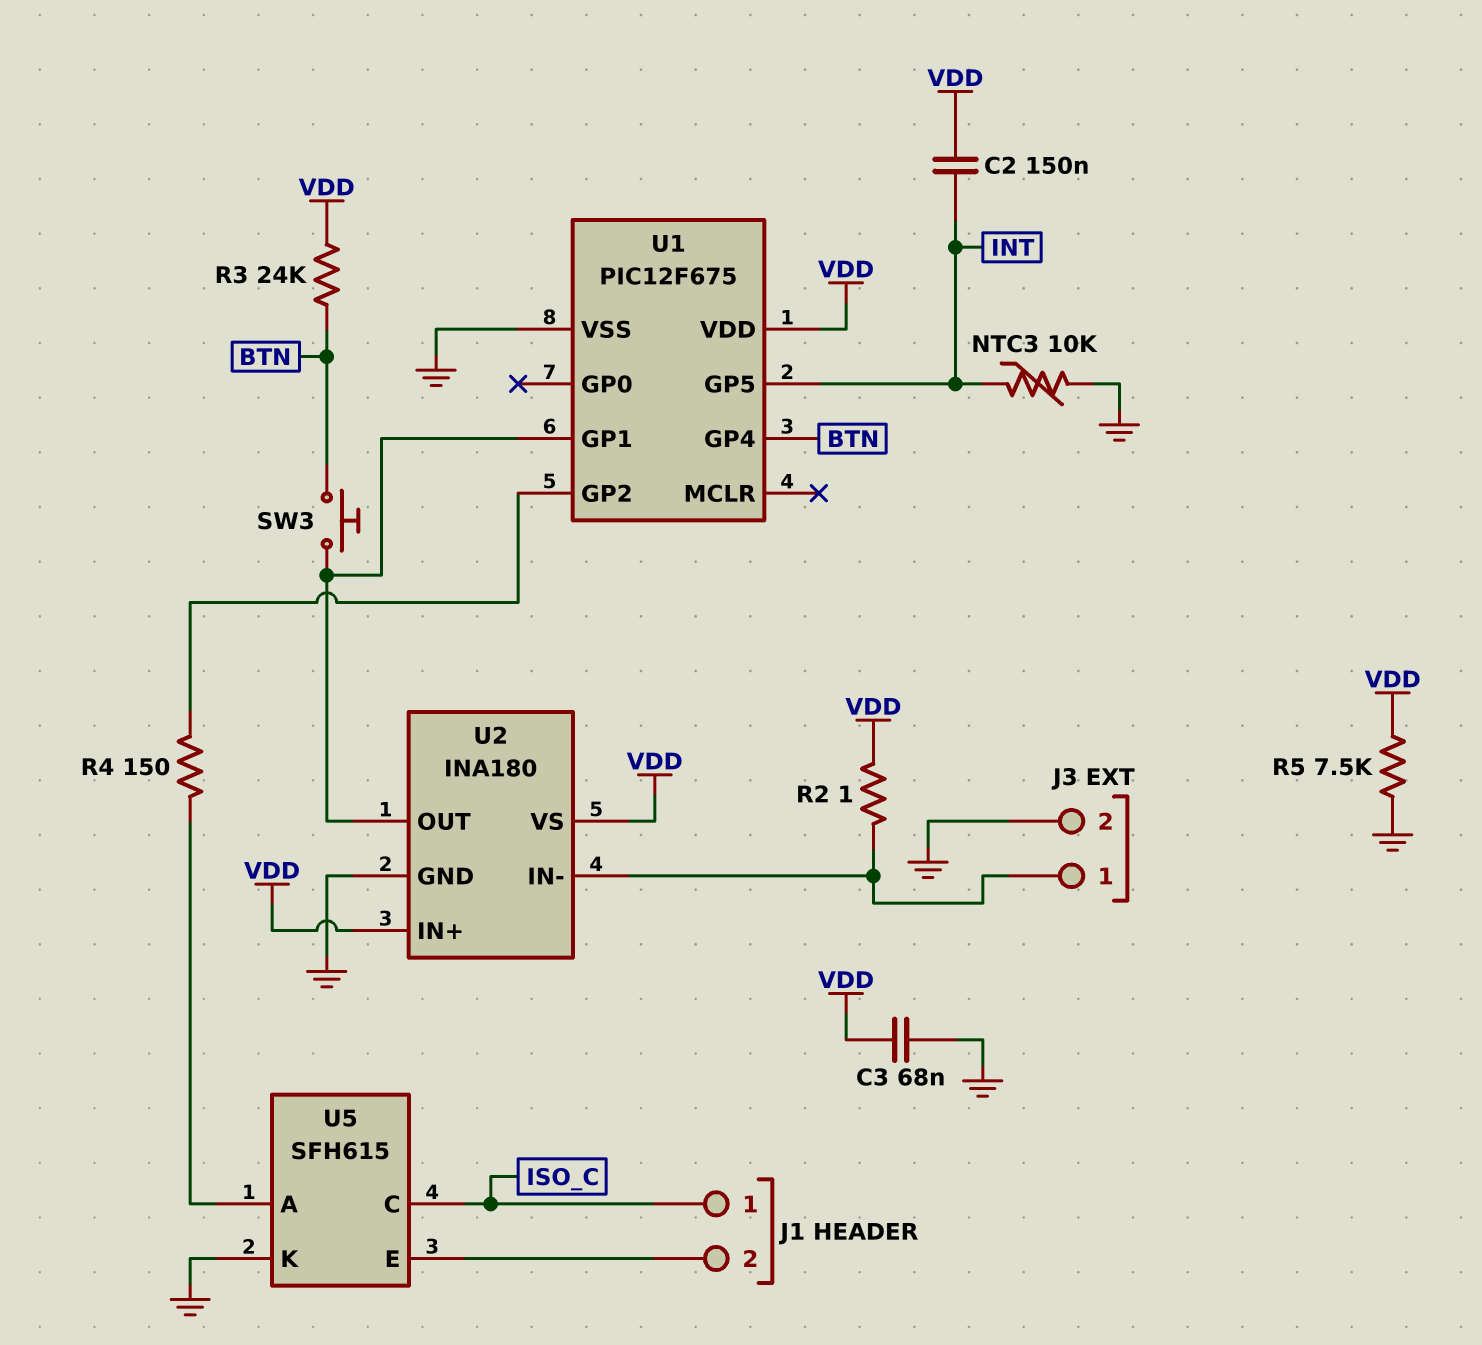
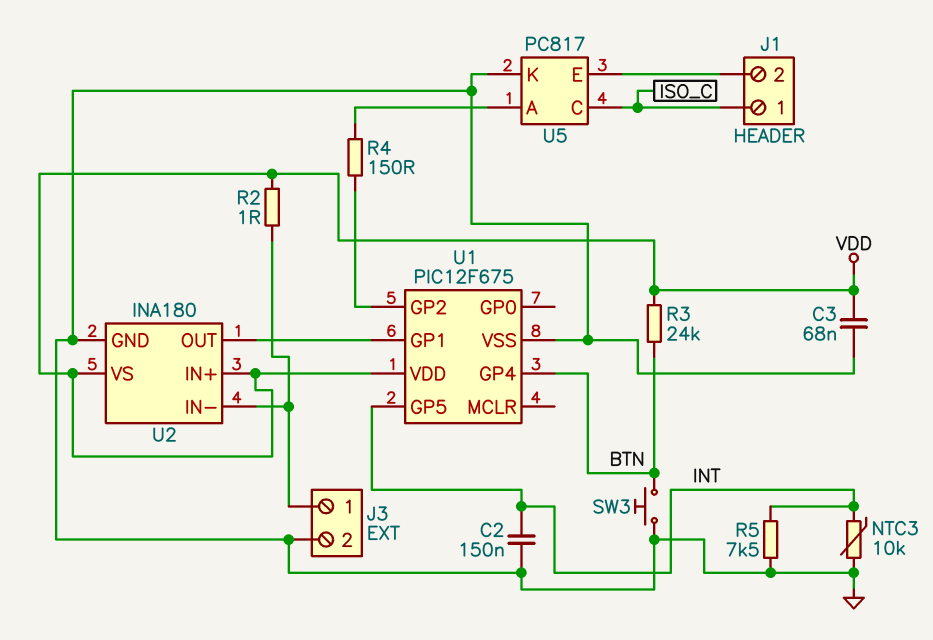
C2: 150nF (INT, VDD) -> 150nF (GND, INT)
R5: 7.5k (GND, VDD) -> 7.5k (GND, INT)
SW3: button (BTN, U1/GP1) -> button (BTN, GND)
U5: SFH615 -> PC817

